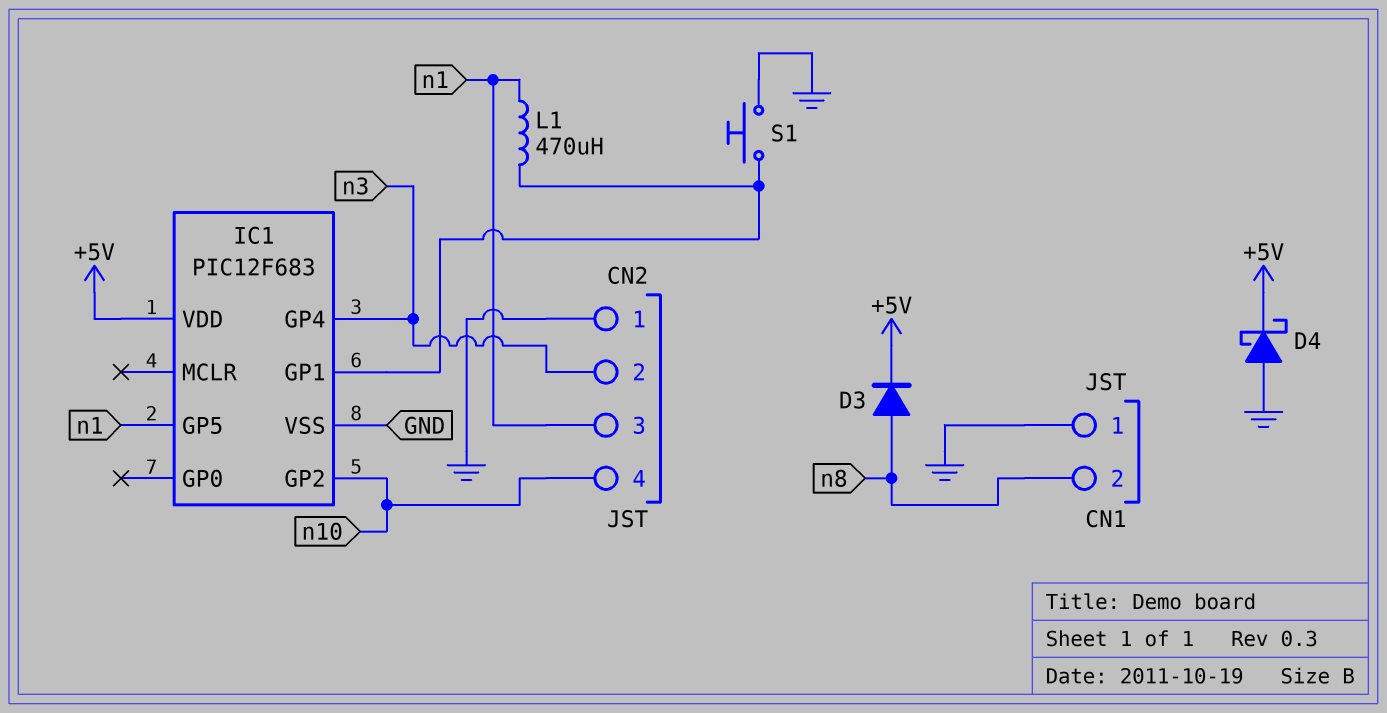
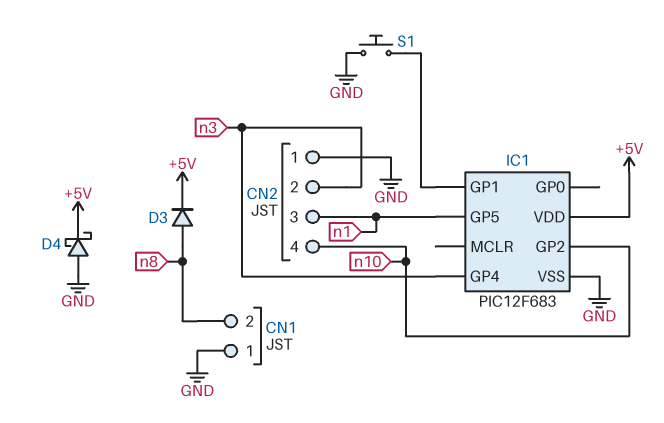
L1: 470uH (IC1/GP1, n1) -> none

